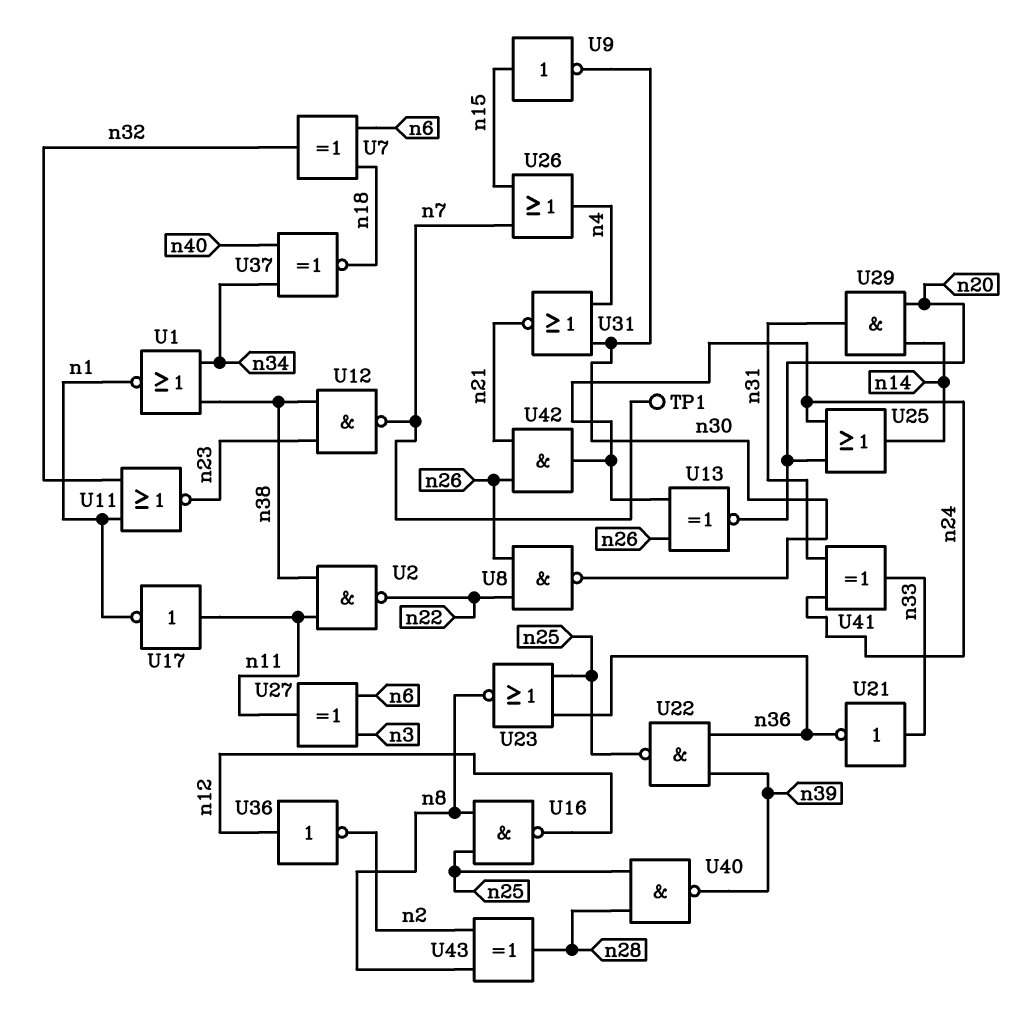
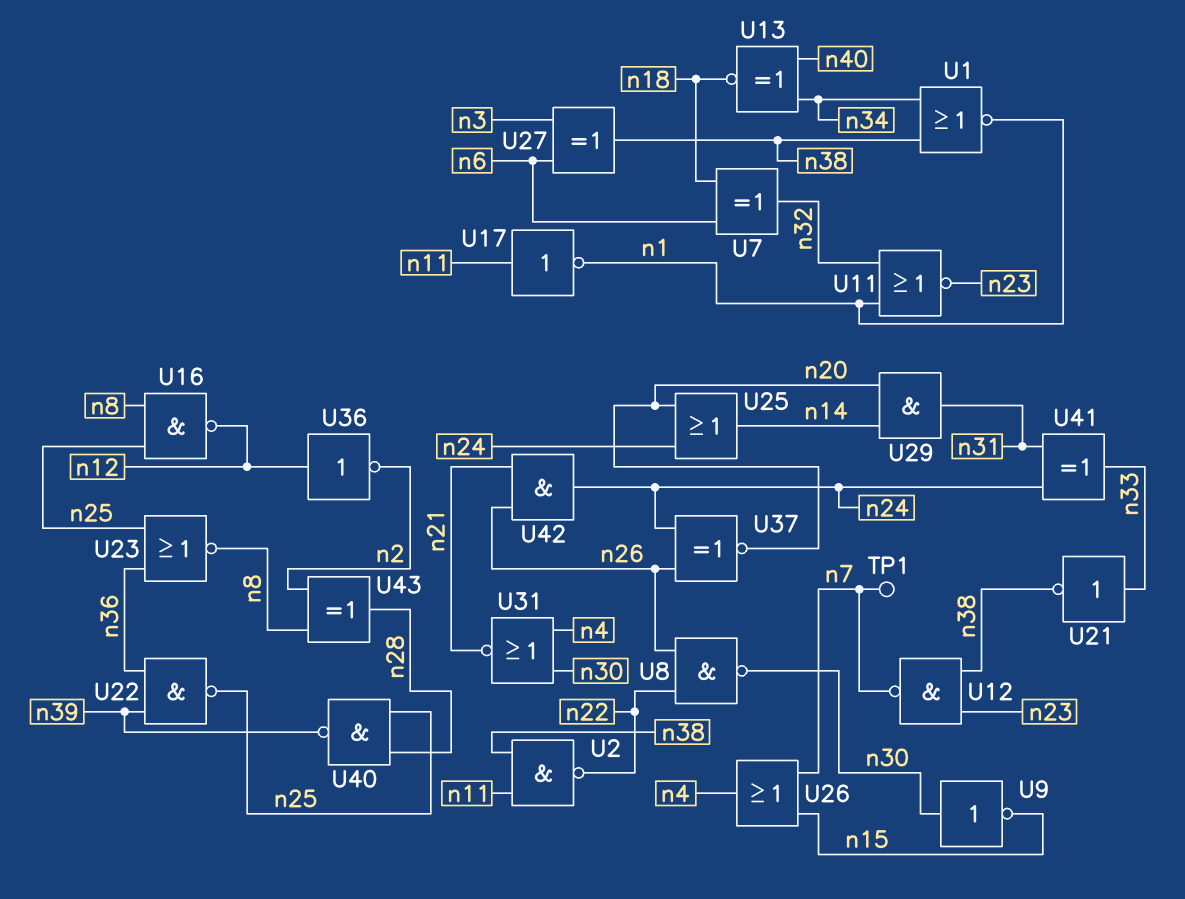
U9: NOT (in n15, out n30) -> NOT (in n30, out n15)
U13: XNOR (in n24, in n26, out n20) -> XNOR (in n34, in n40, out n18)
U21: NOT (in n33, out n36) -> NOT (in n33, out n38)
U27: XOR (in n3, in n6, out n11) -> XOR (in n3, in n6, out n38)
U37: XNOR (in n34, in n40, out n18) -> XNOR (in n24, in n26, out n20)

